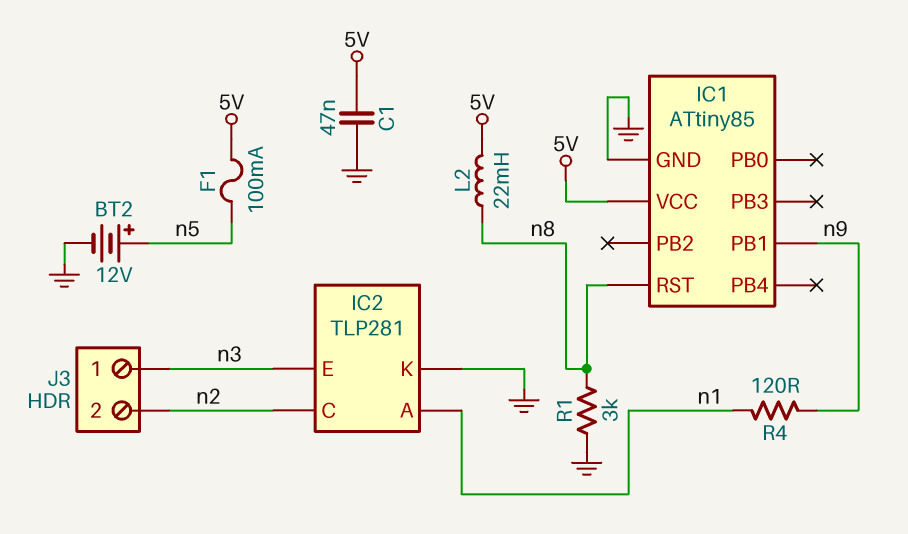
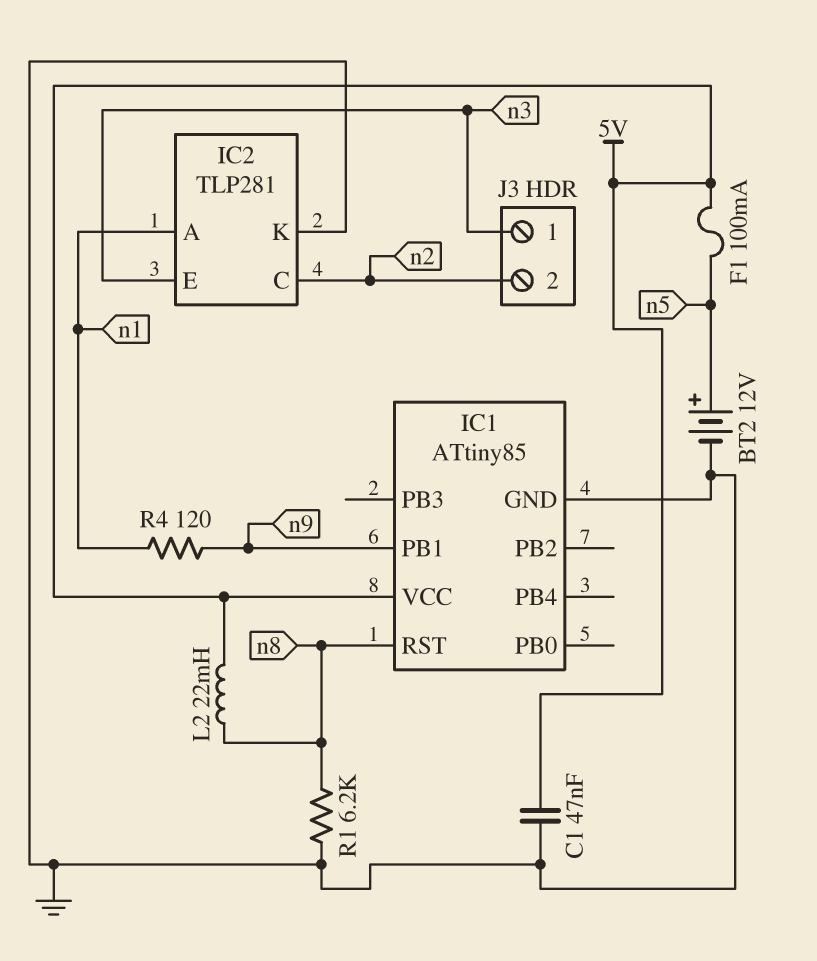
R1: 3k (GND, n8) -> 6.2k (GND, n8)

